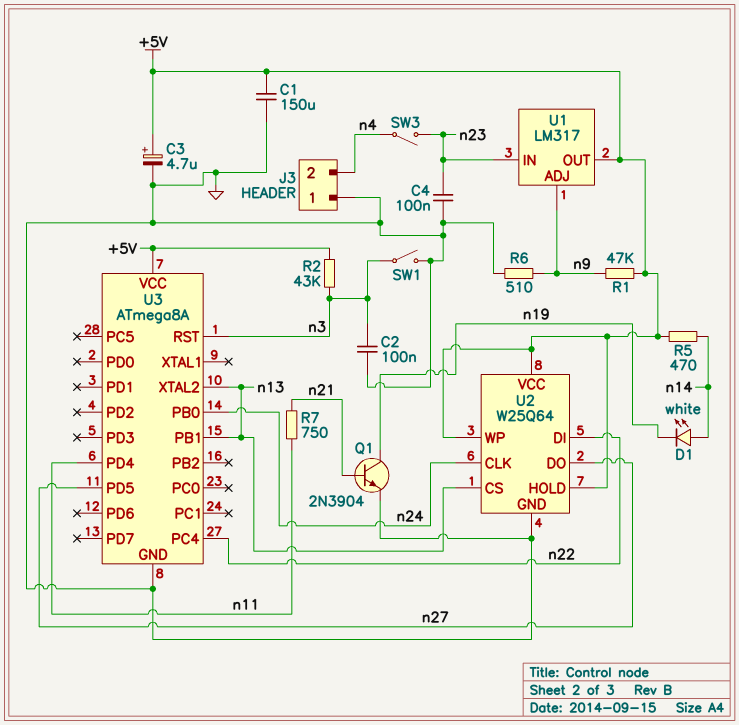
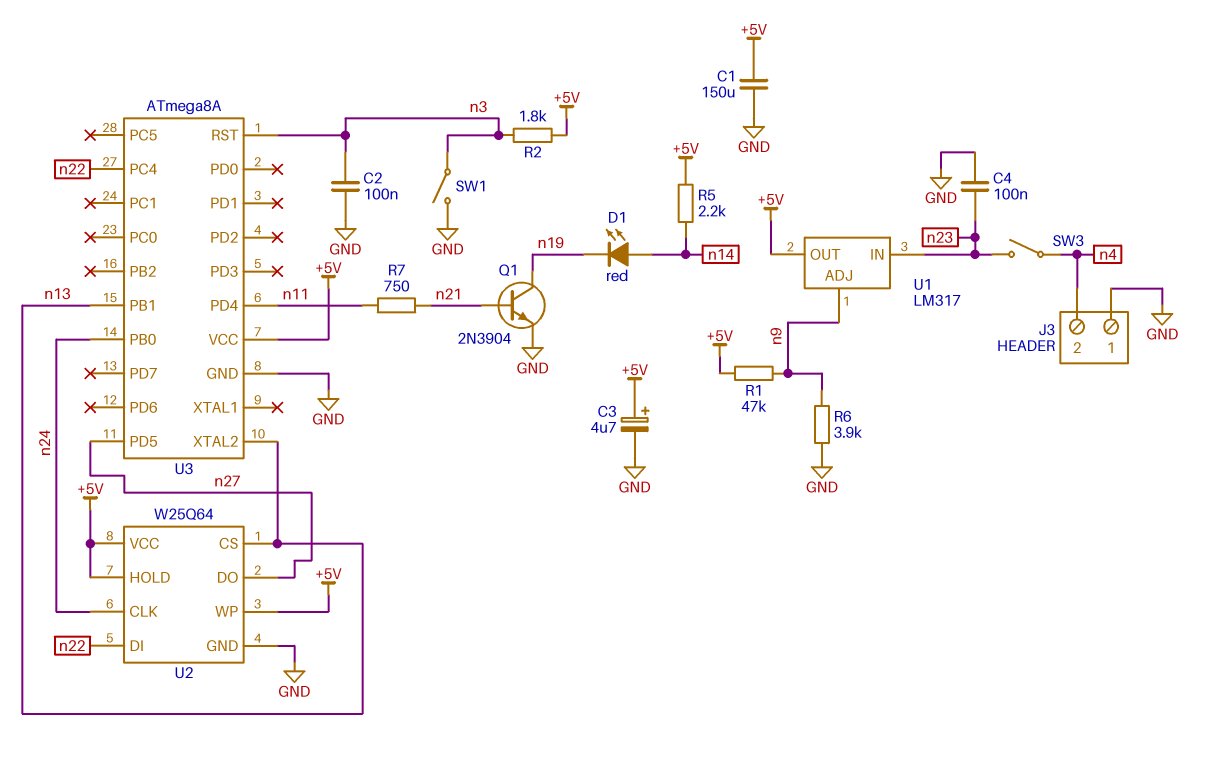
D1: LED white (A n14, K n19) -> LED red (A n14, K n19)
R2: 43k (+5V, n3) -> 1.8k (+5V, n3)
R5: 470 (+5V, n14) -> 2.2k (+5V, n14)
R6: 510 (GND, n9) -> 3.9k (GND, n9)

